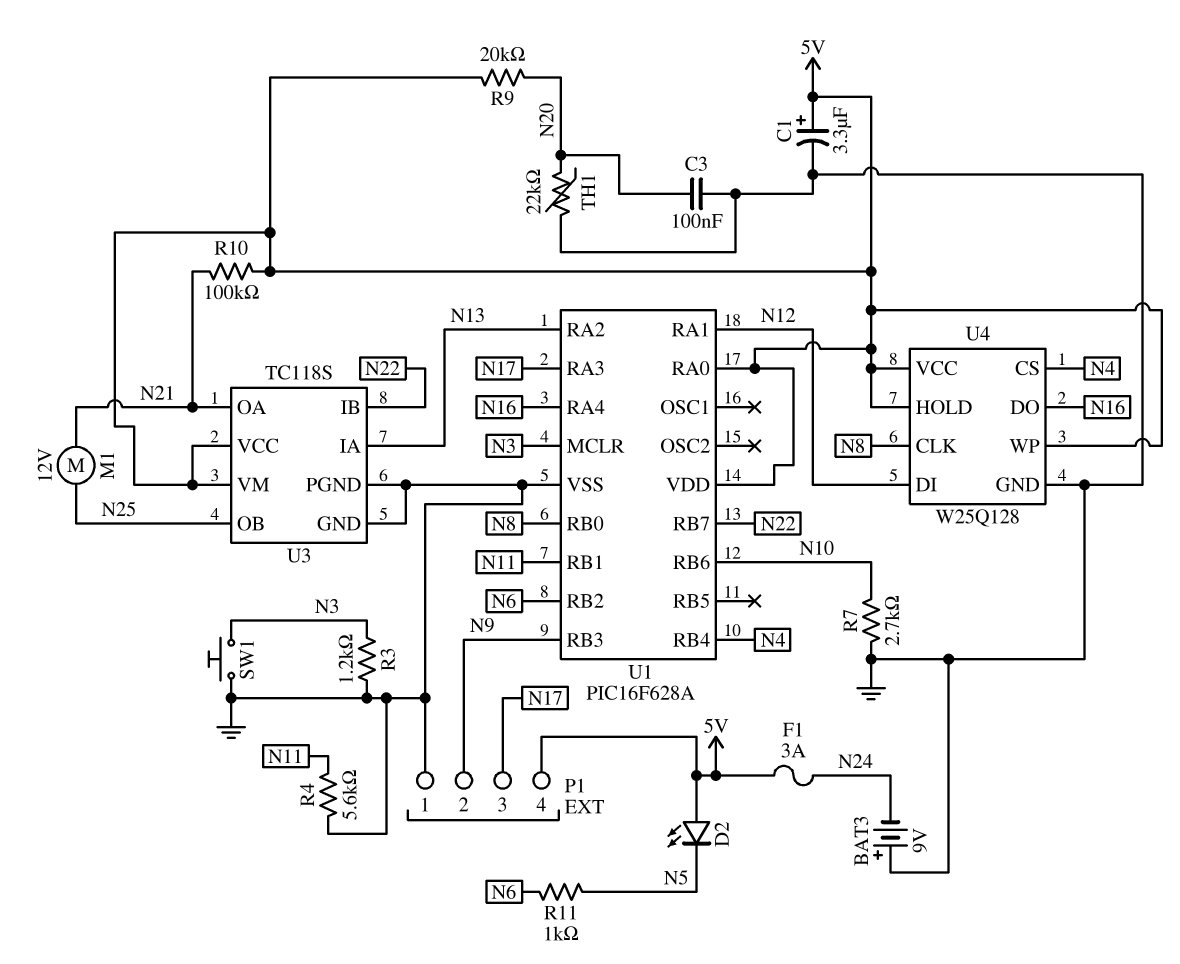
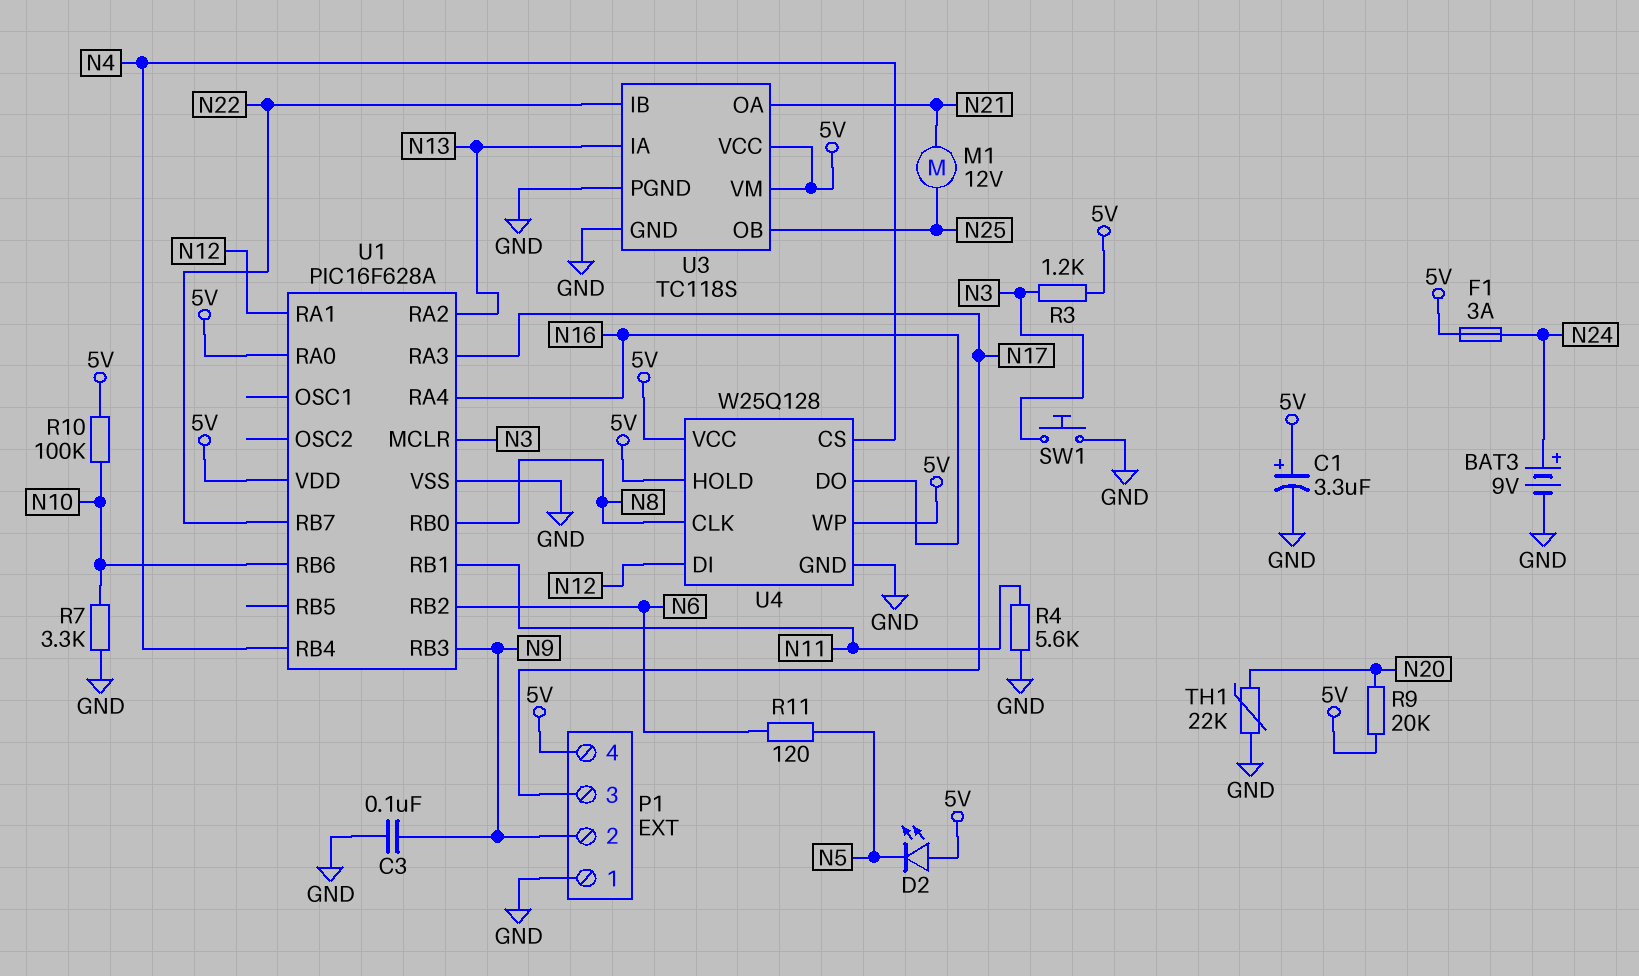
BAT3: 9V (plus GND, minus N24) -> 9V (plus N24, minus GND)
C3: 100nF (GND, N20) -> 100nF (GND, N9)
R3: 1.2k (GND, N3) -> 1.2k (5V, N3)
R7: 2.7k (GND, N10) -> 3.3k (GND, N10)
R10: 100k (5V, N21) -> 100k (5V, N10)
R11: 1k (N5, N6) -> 120 (N5, N6)

